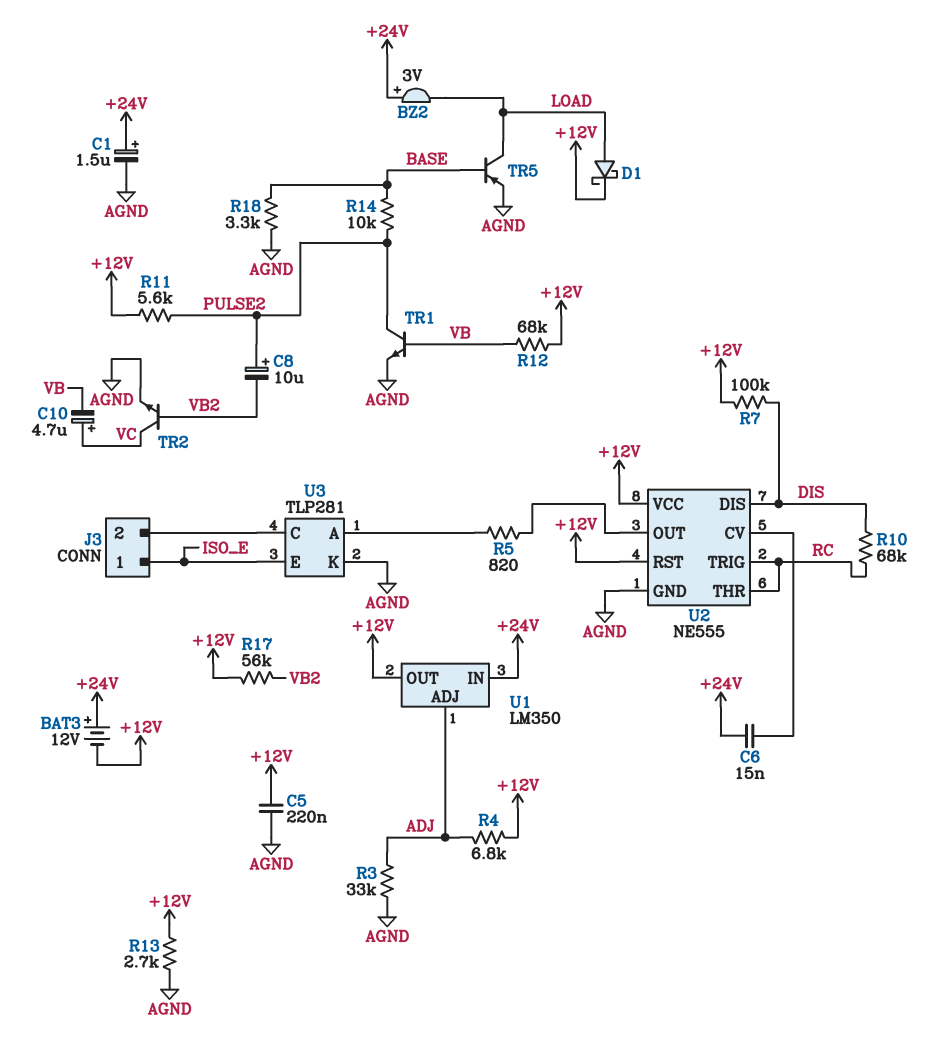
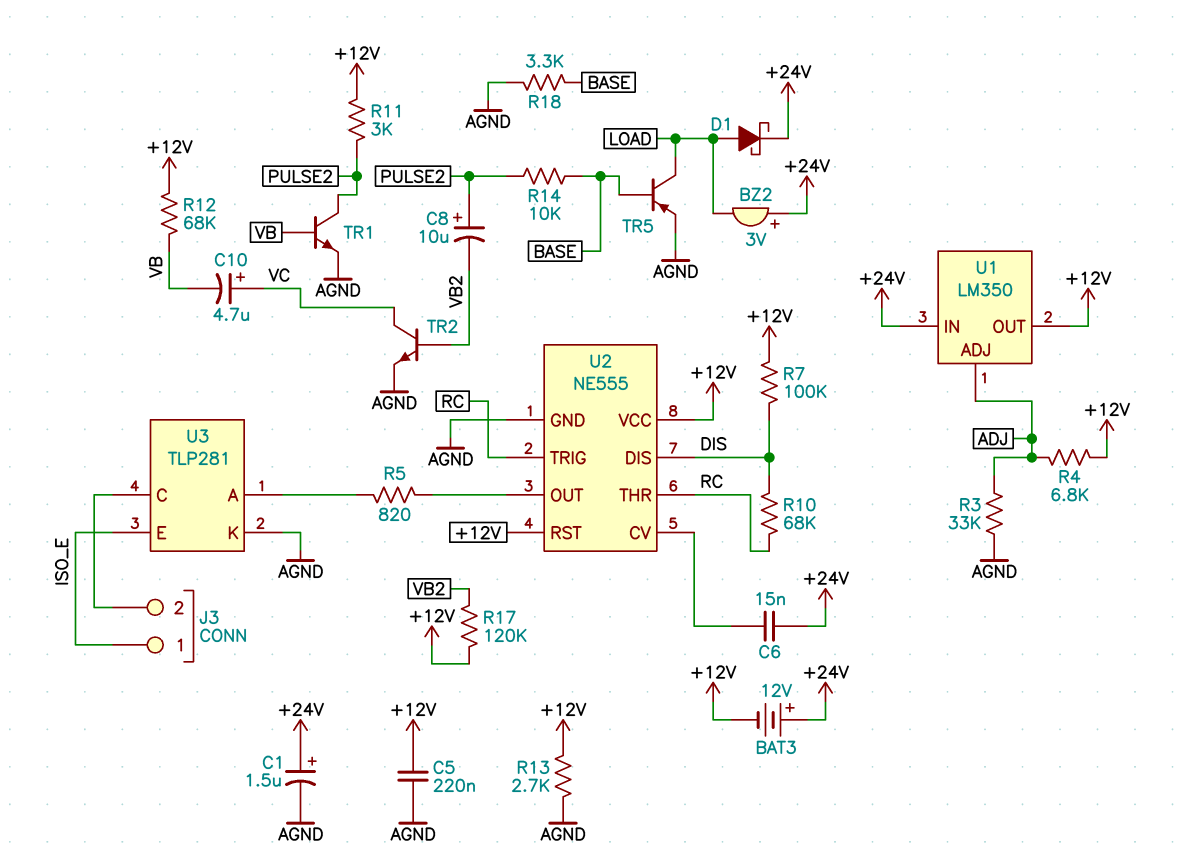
D1: schottky (A LOAD, K +12V) -> schottky (A LOAD, K +24V)
R11: 5.6k (+12V, PULSE2) -> 3k (+12V, PULSE2)
R17: 56k (+12V, VB2) -> 120k (+12V, VB2)

